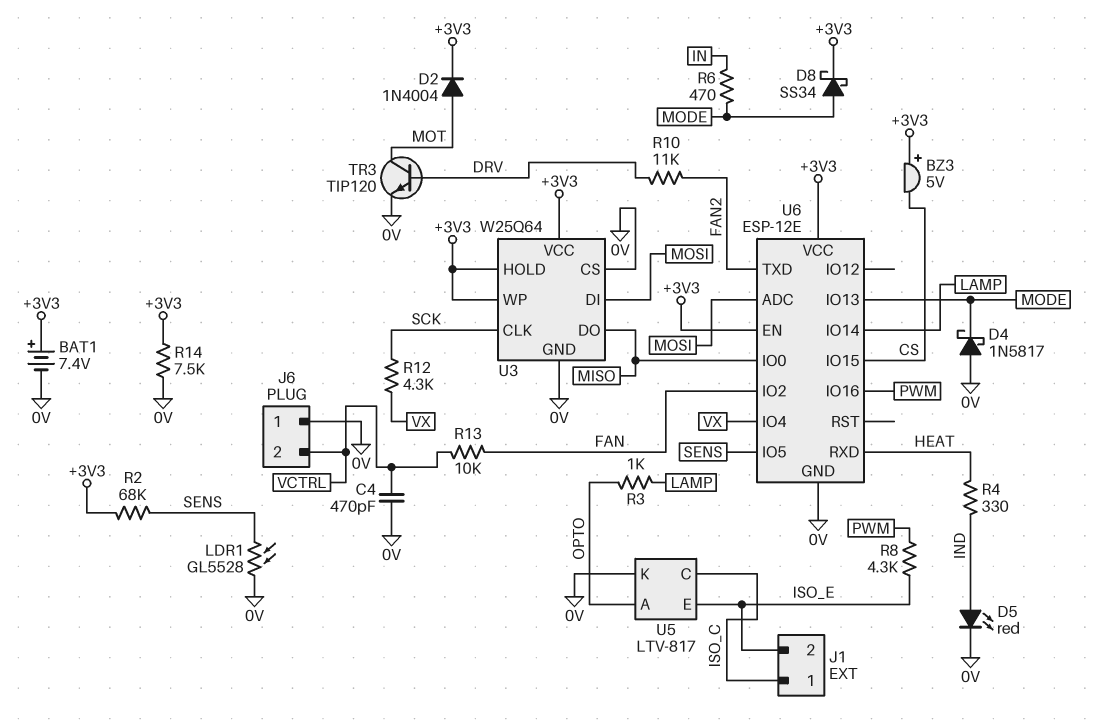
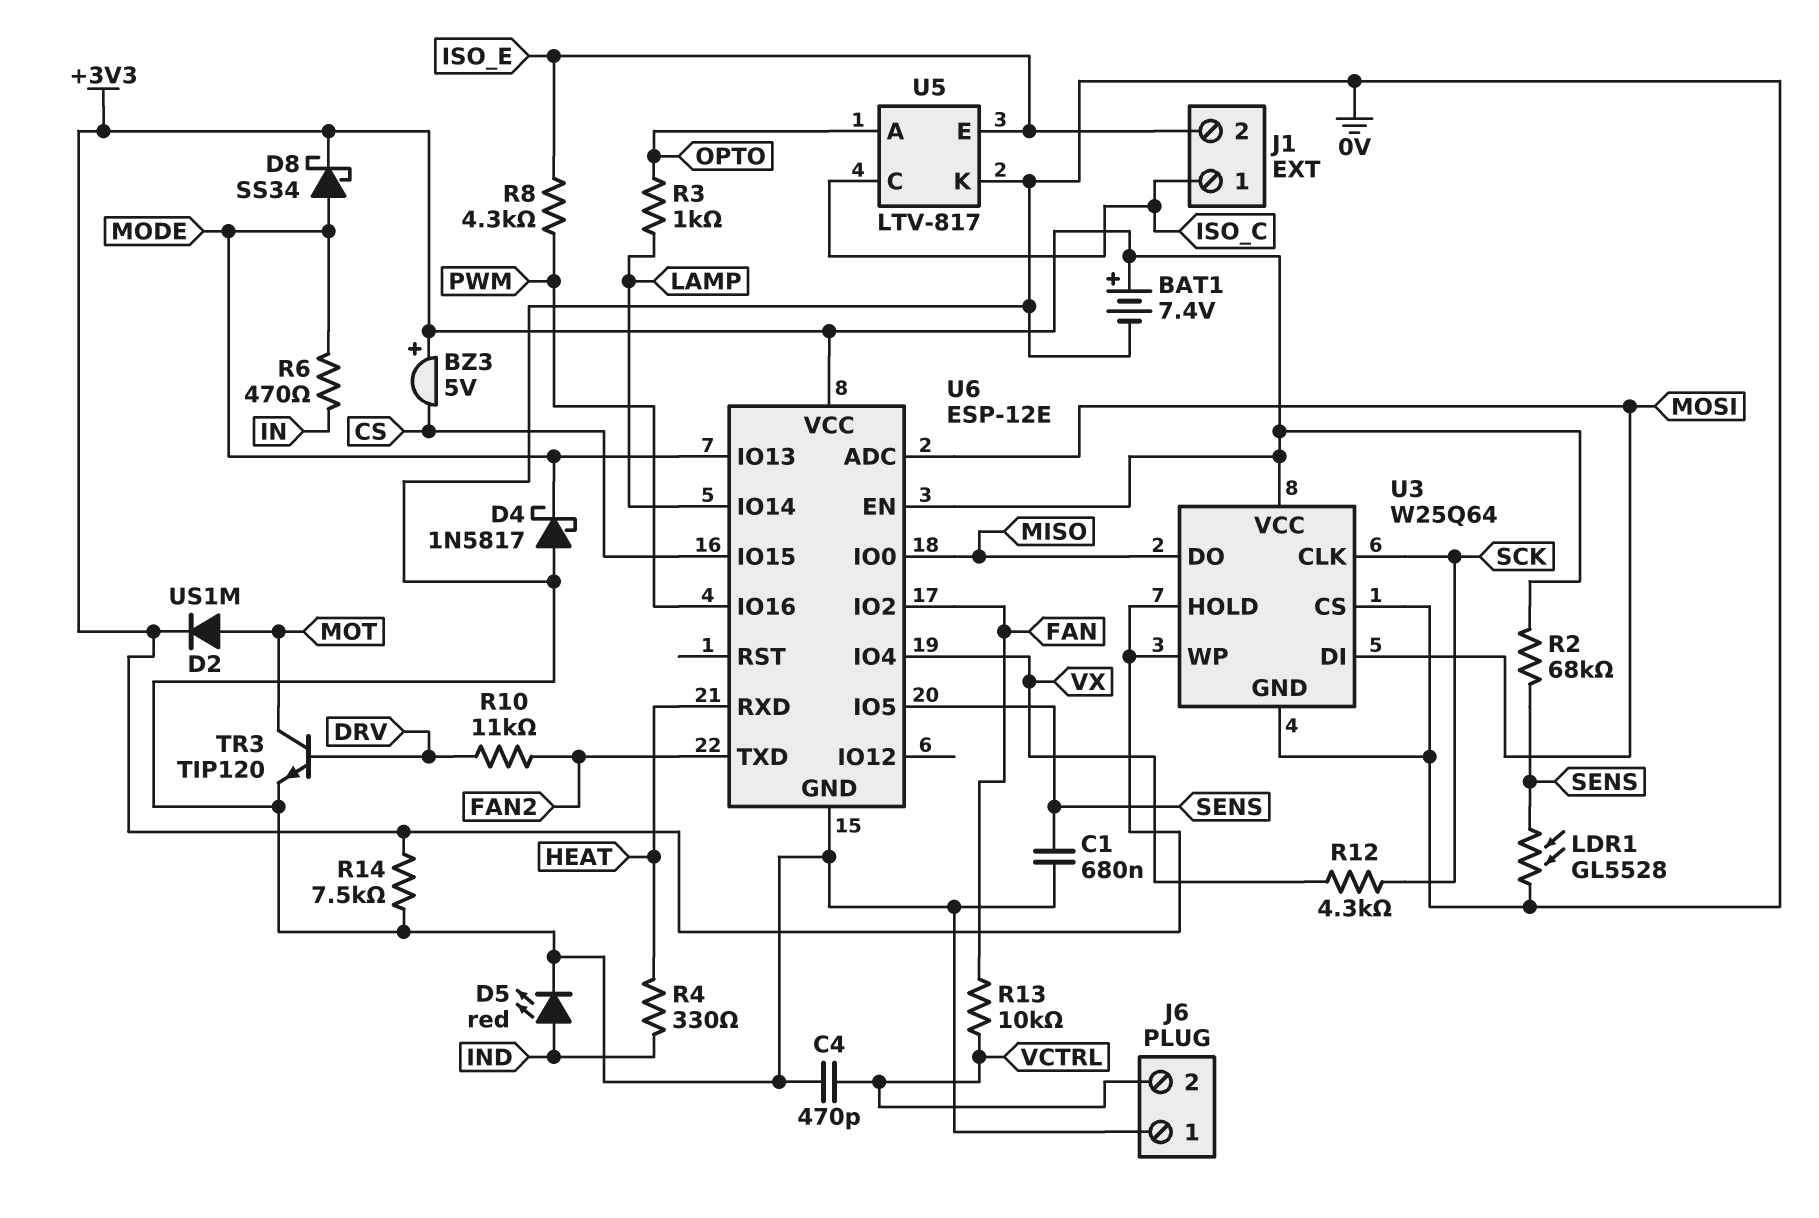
C1: none -> 680nF (0V, SENS)
D2: diode 1N4004 (A MOT, K +3V3) -> diode US1M (A MOT, K +3V3)

